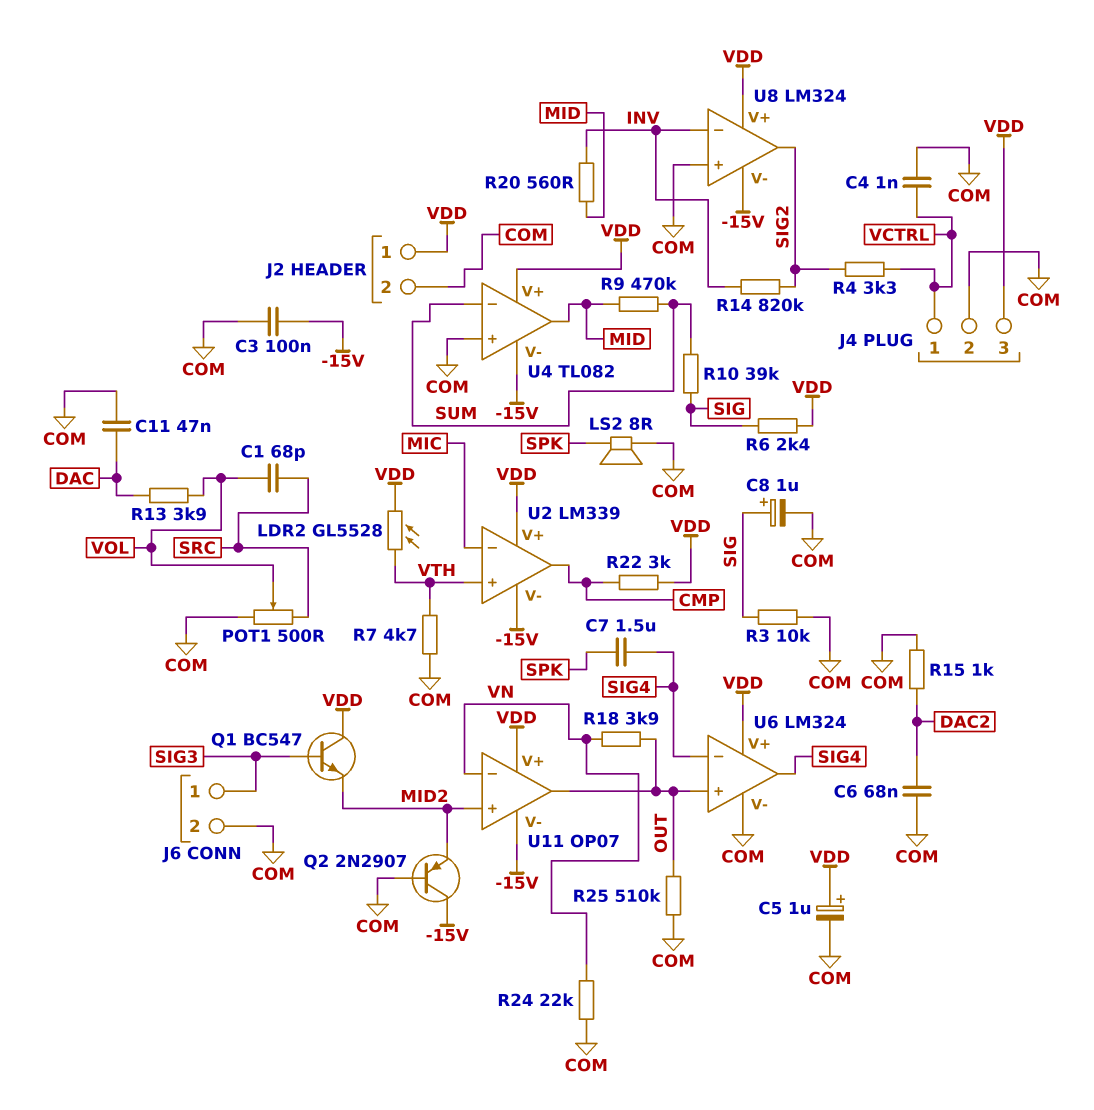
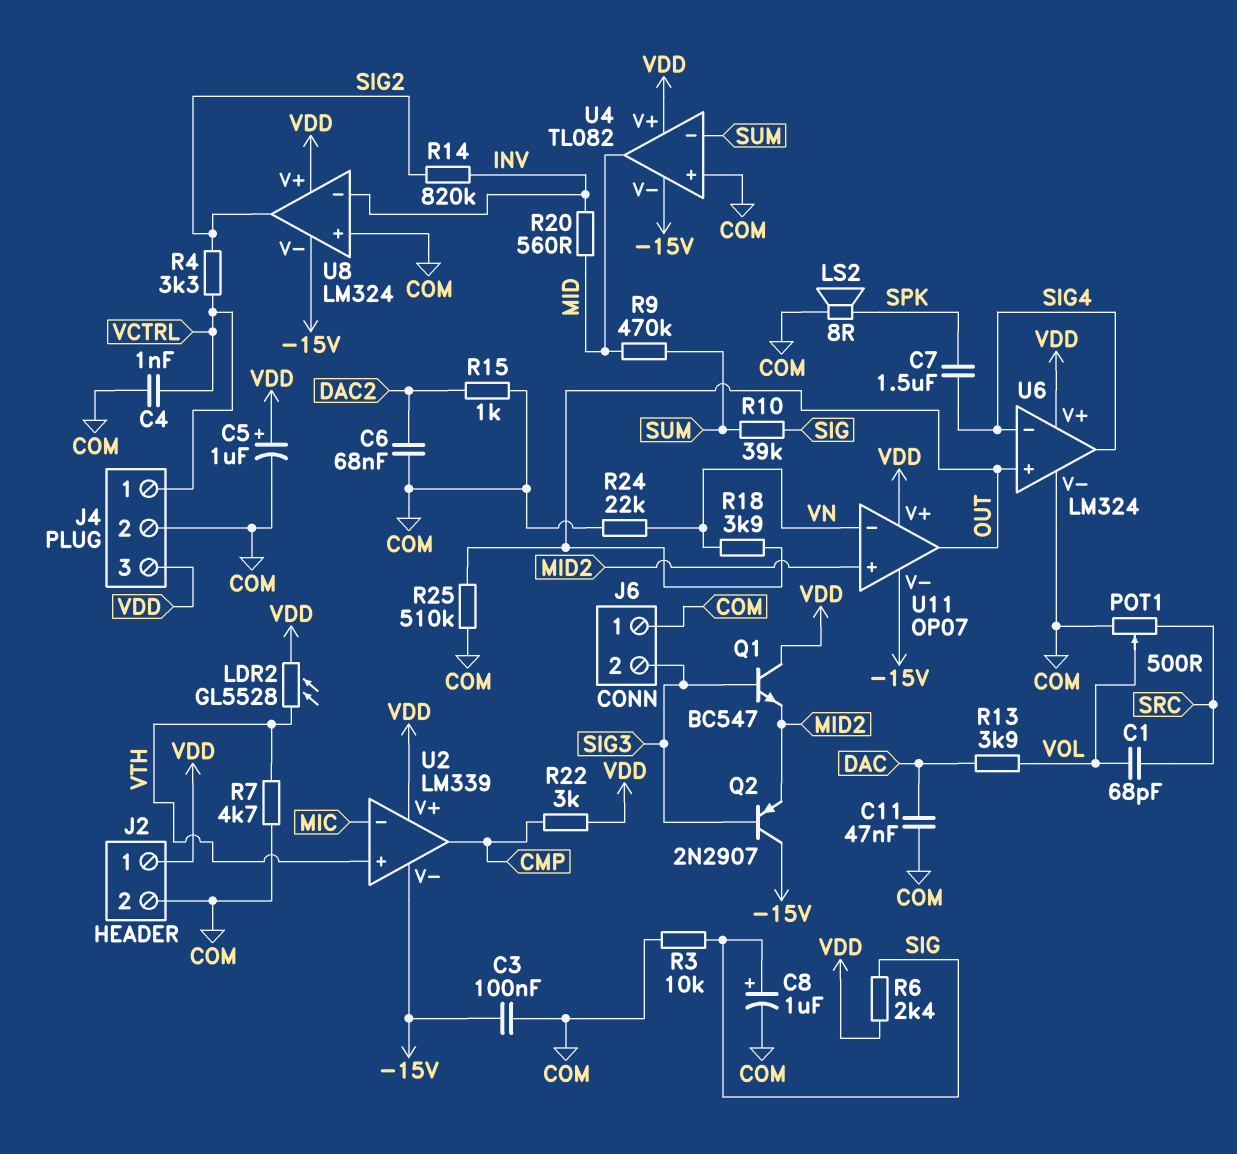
J6 pin 1: SIG3 -> COM
J6 pin 2: COM -> SIG3
Q2: PNP 2N2907 (B COM, C -15V, E MID2) -> PNP 2N2907 (B SIG3, C -15V, E MID2)

